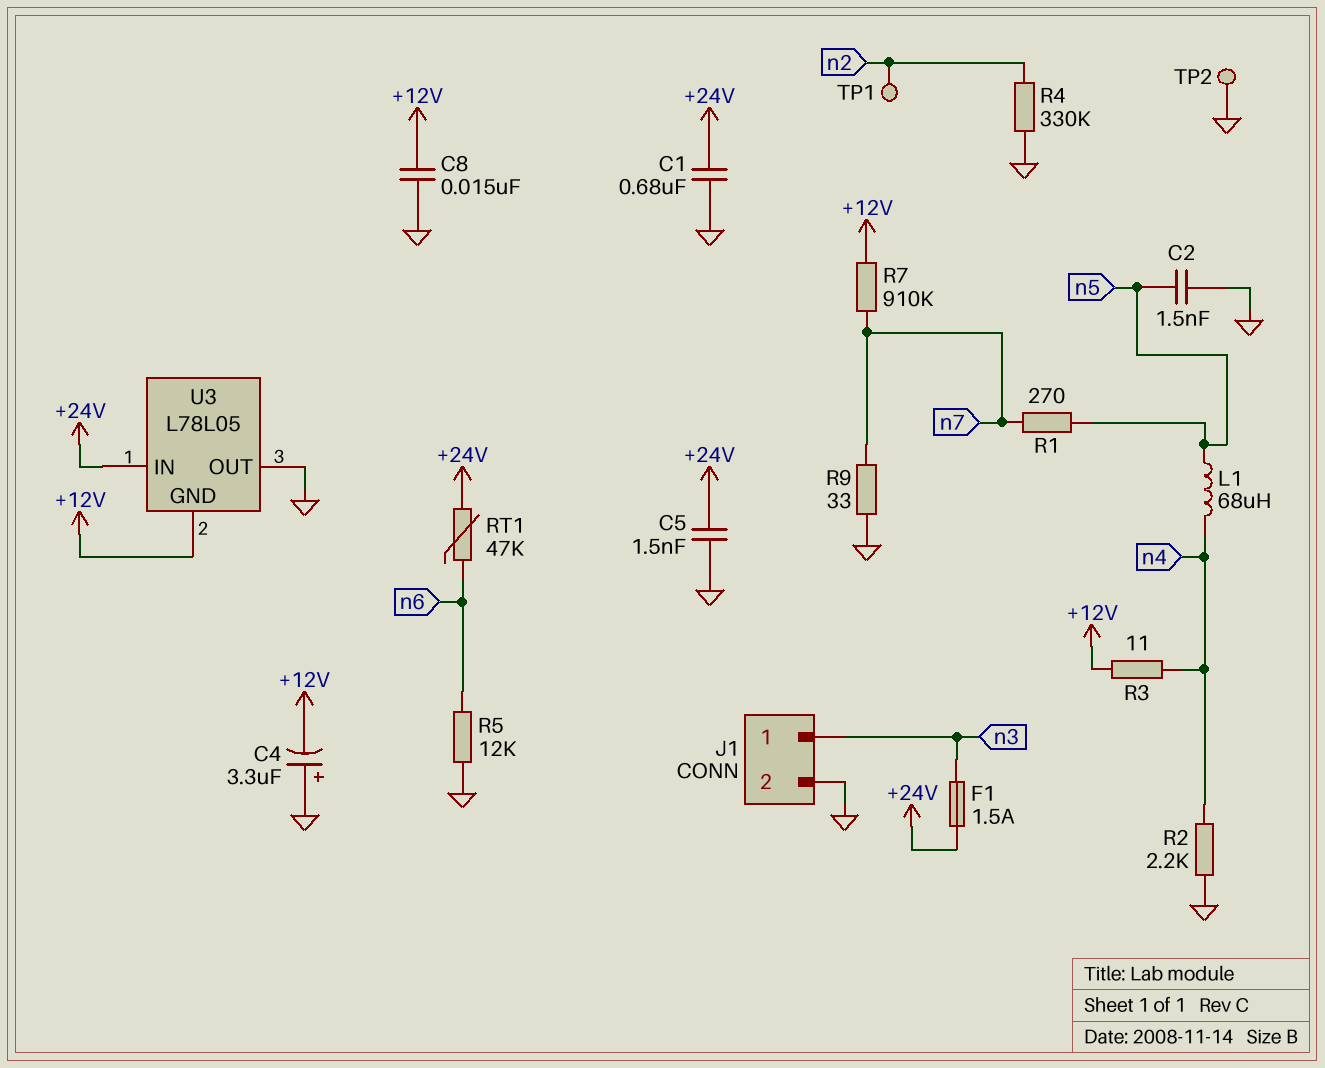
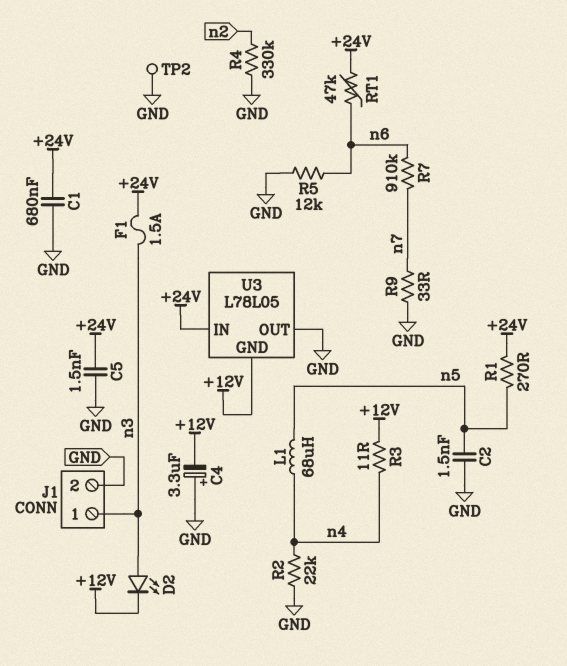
C8: 15nF (+12V, GND) -> none
D2: none -> LED (A n3, K +12V)
R1: 270 (n5, n7) -> 270 (+24V, n5)
R2: 2.2k (GND, n4) -> 22k (GND, n4)
R7: 910k (+12V, n7) -> 910k (n6, n7)
TP1: test point (n2) -> none

